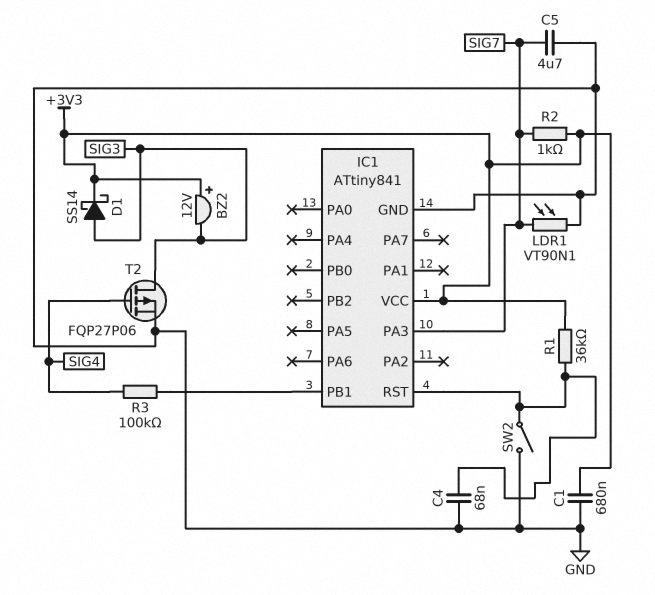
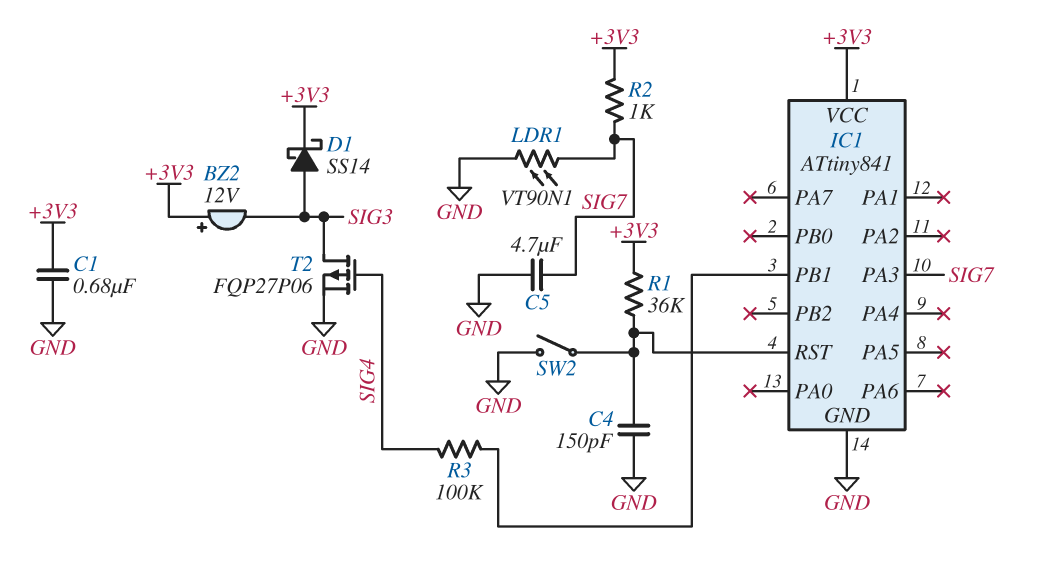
C4: 68nF (GND, IC1/RST) -> 150pF (GND, IC1/RST)

